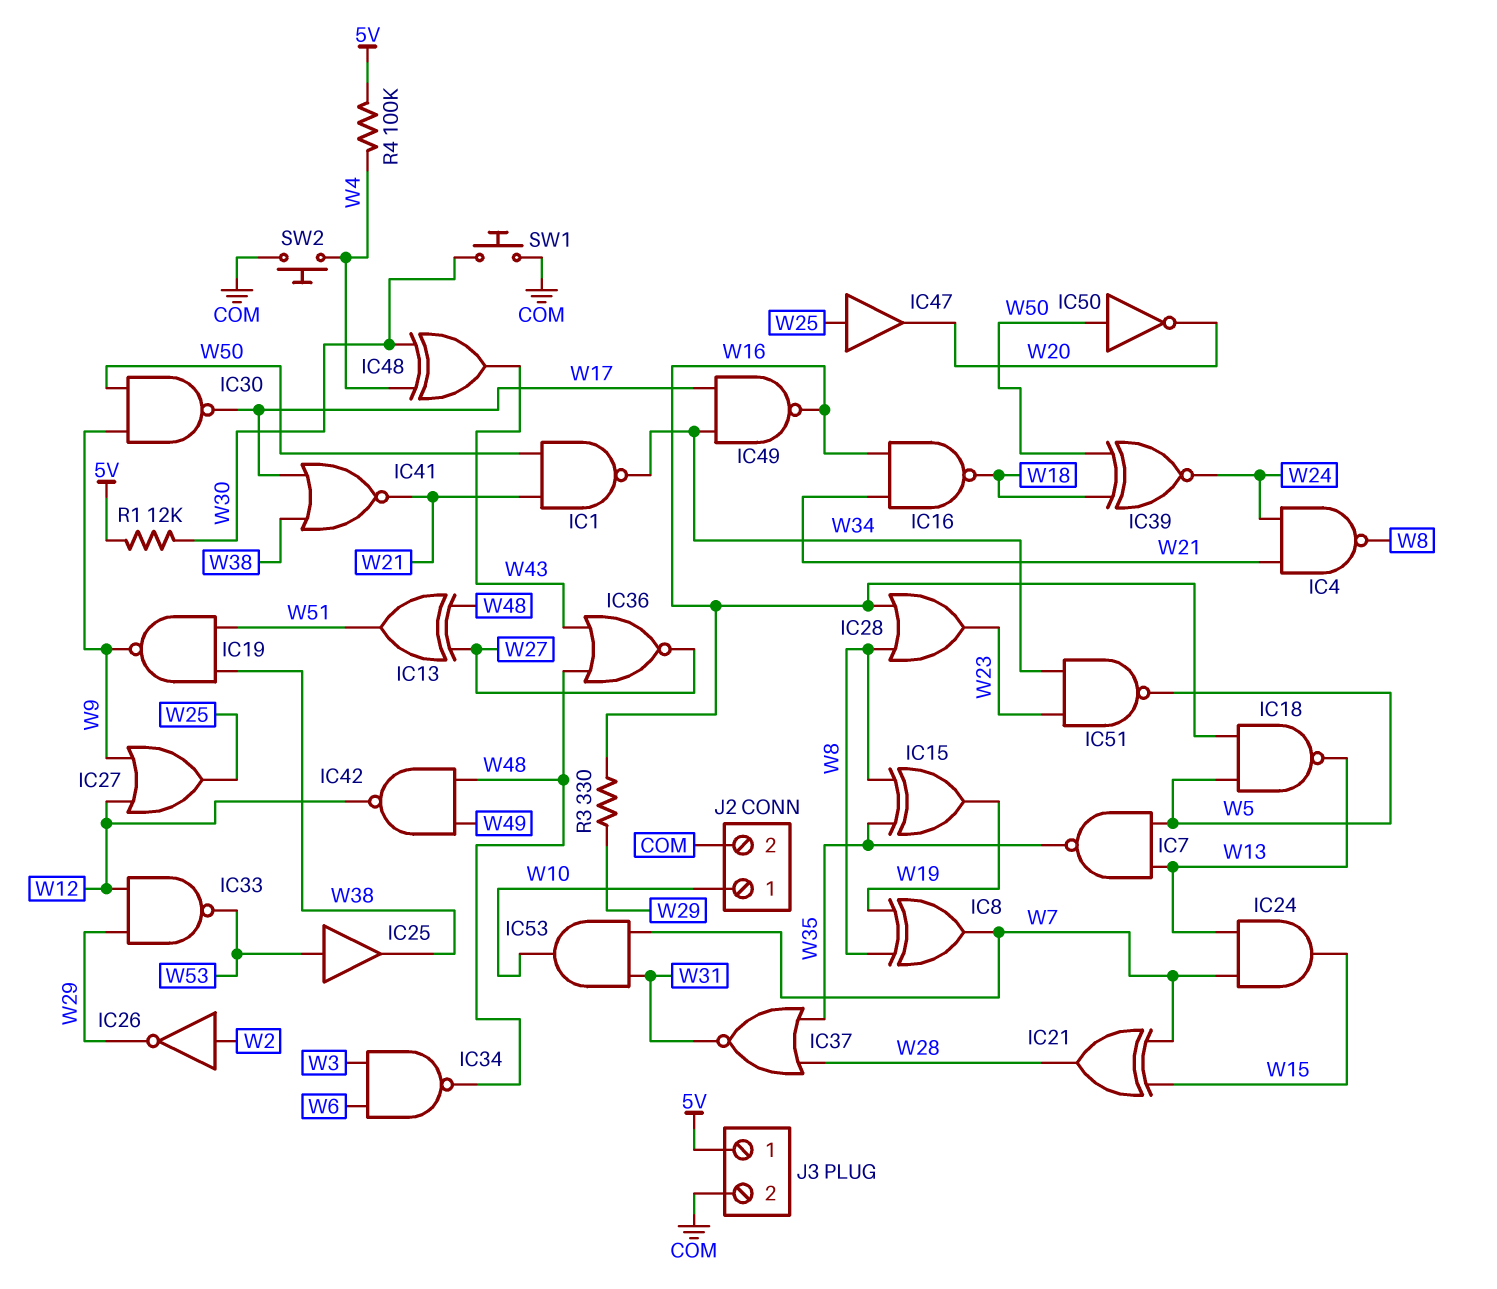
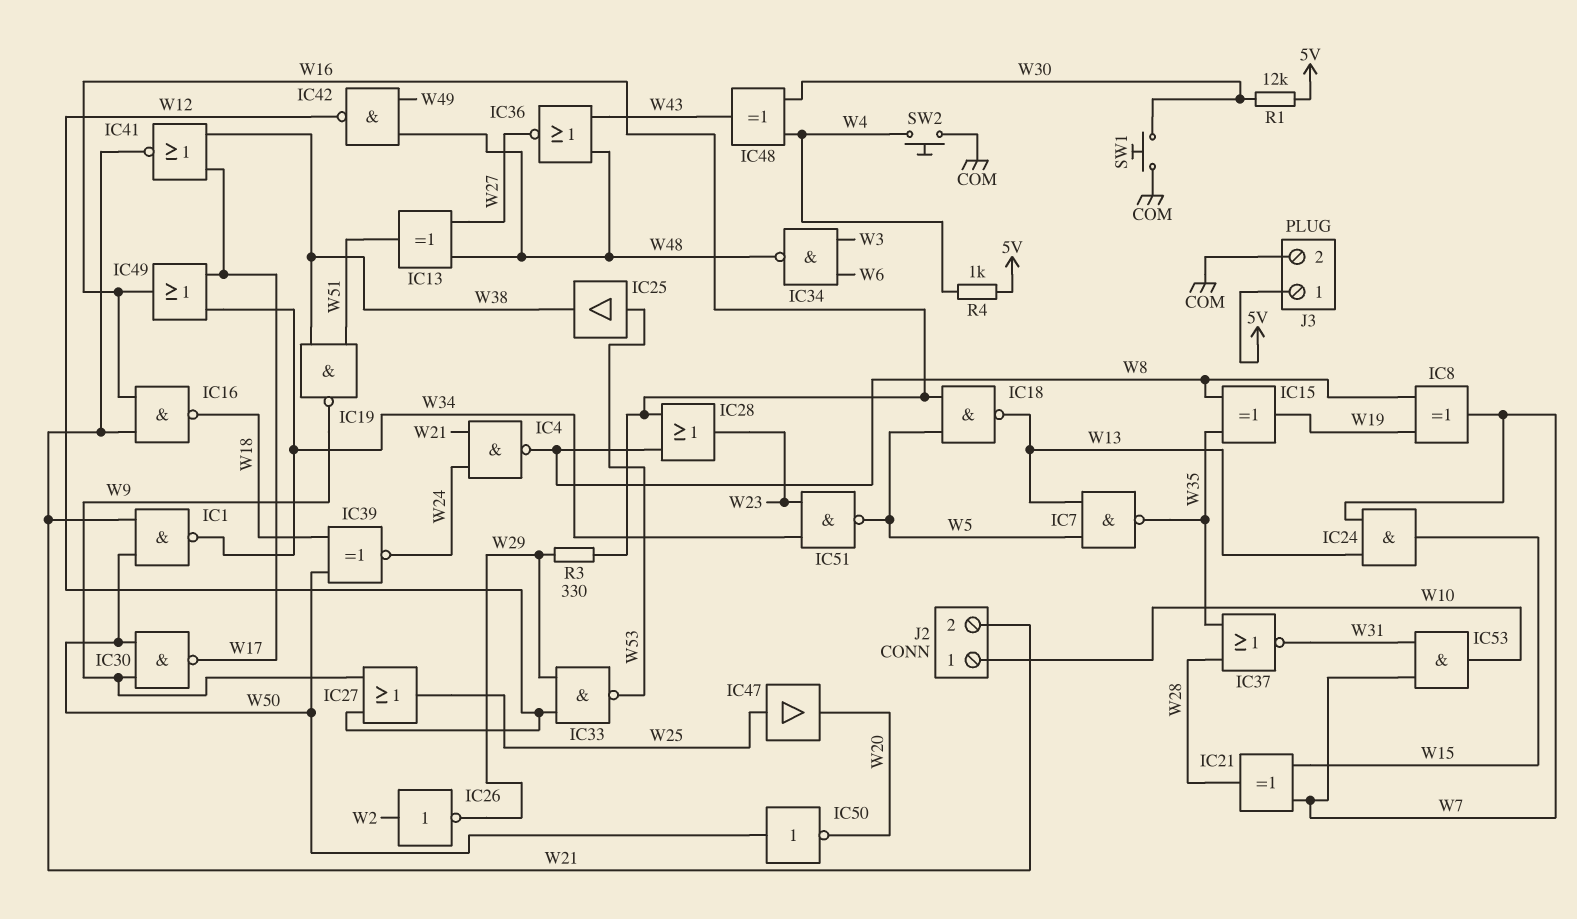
IC49: NAND (in W17, in W34, out W16) -> OR (in W17, in W34, out W16)
J2 pin 2: COM -> W21
R4: 100k (5V, W4) -> 1k (5V, W4)

